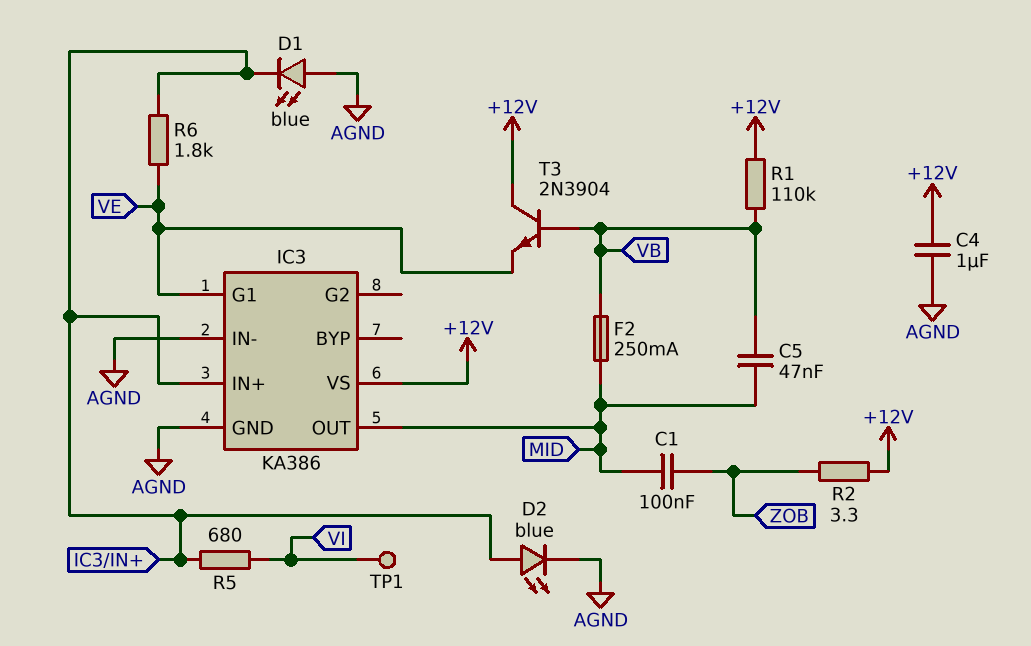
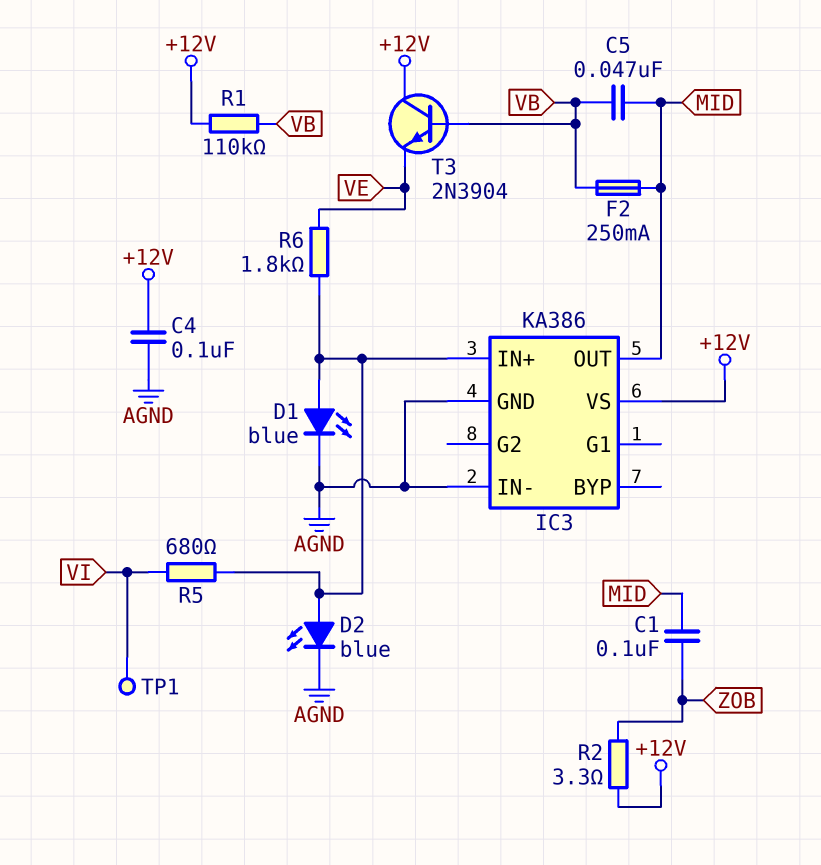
C4: 1uF (+12V, AGND) -> 100nF (+12V, AGND)
D1: LED blue (A AGND, K IC3/IN+) -> LED blue (A IC3/IN+, K AGND)
IC3 pin G1: VE -> none

